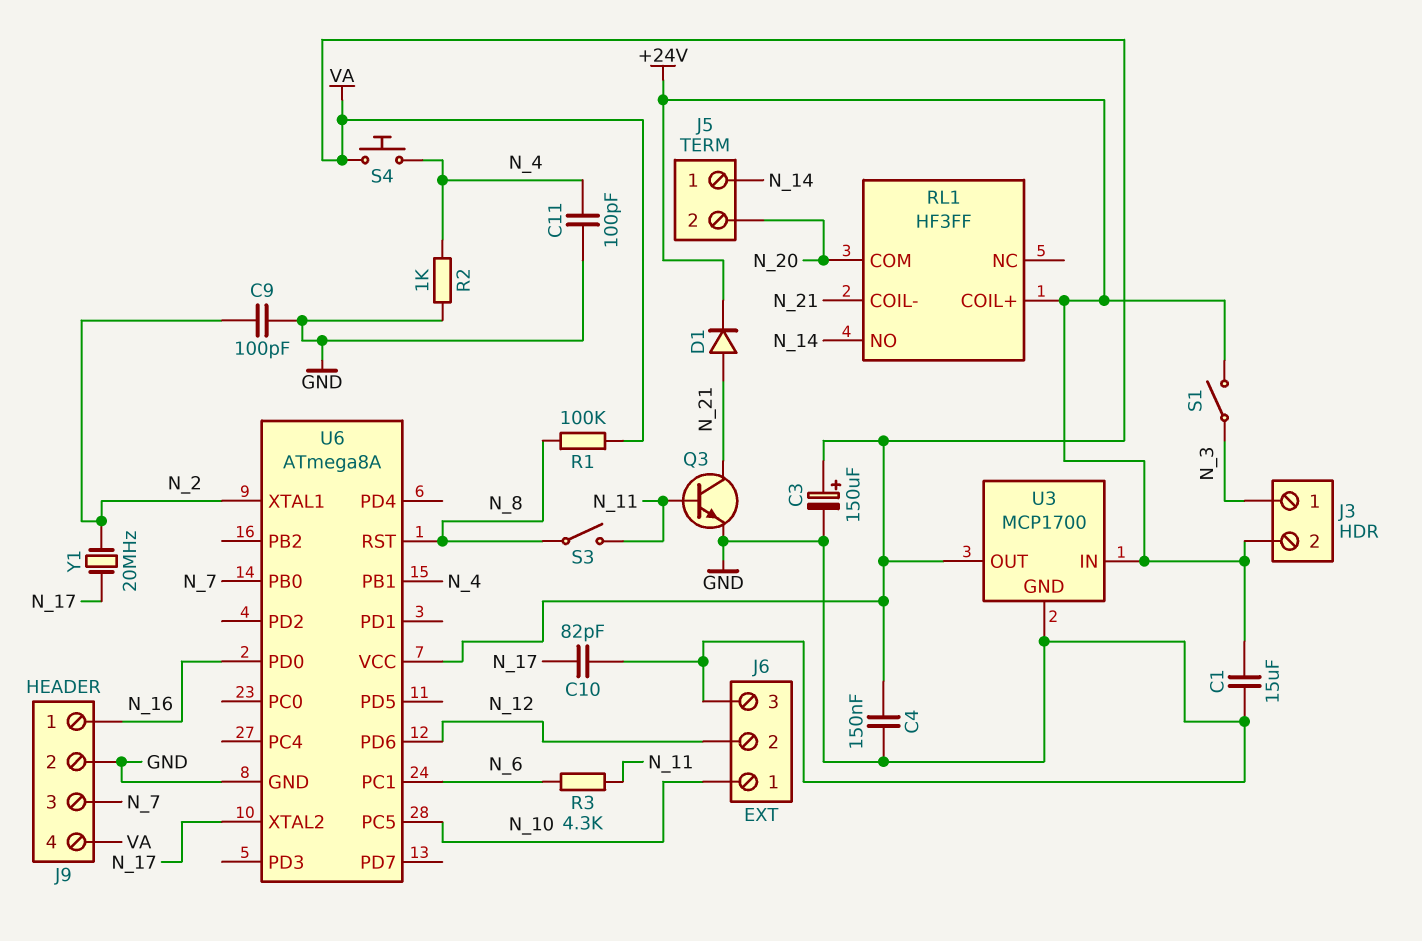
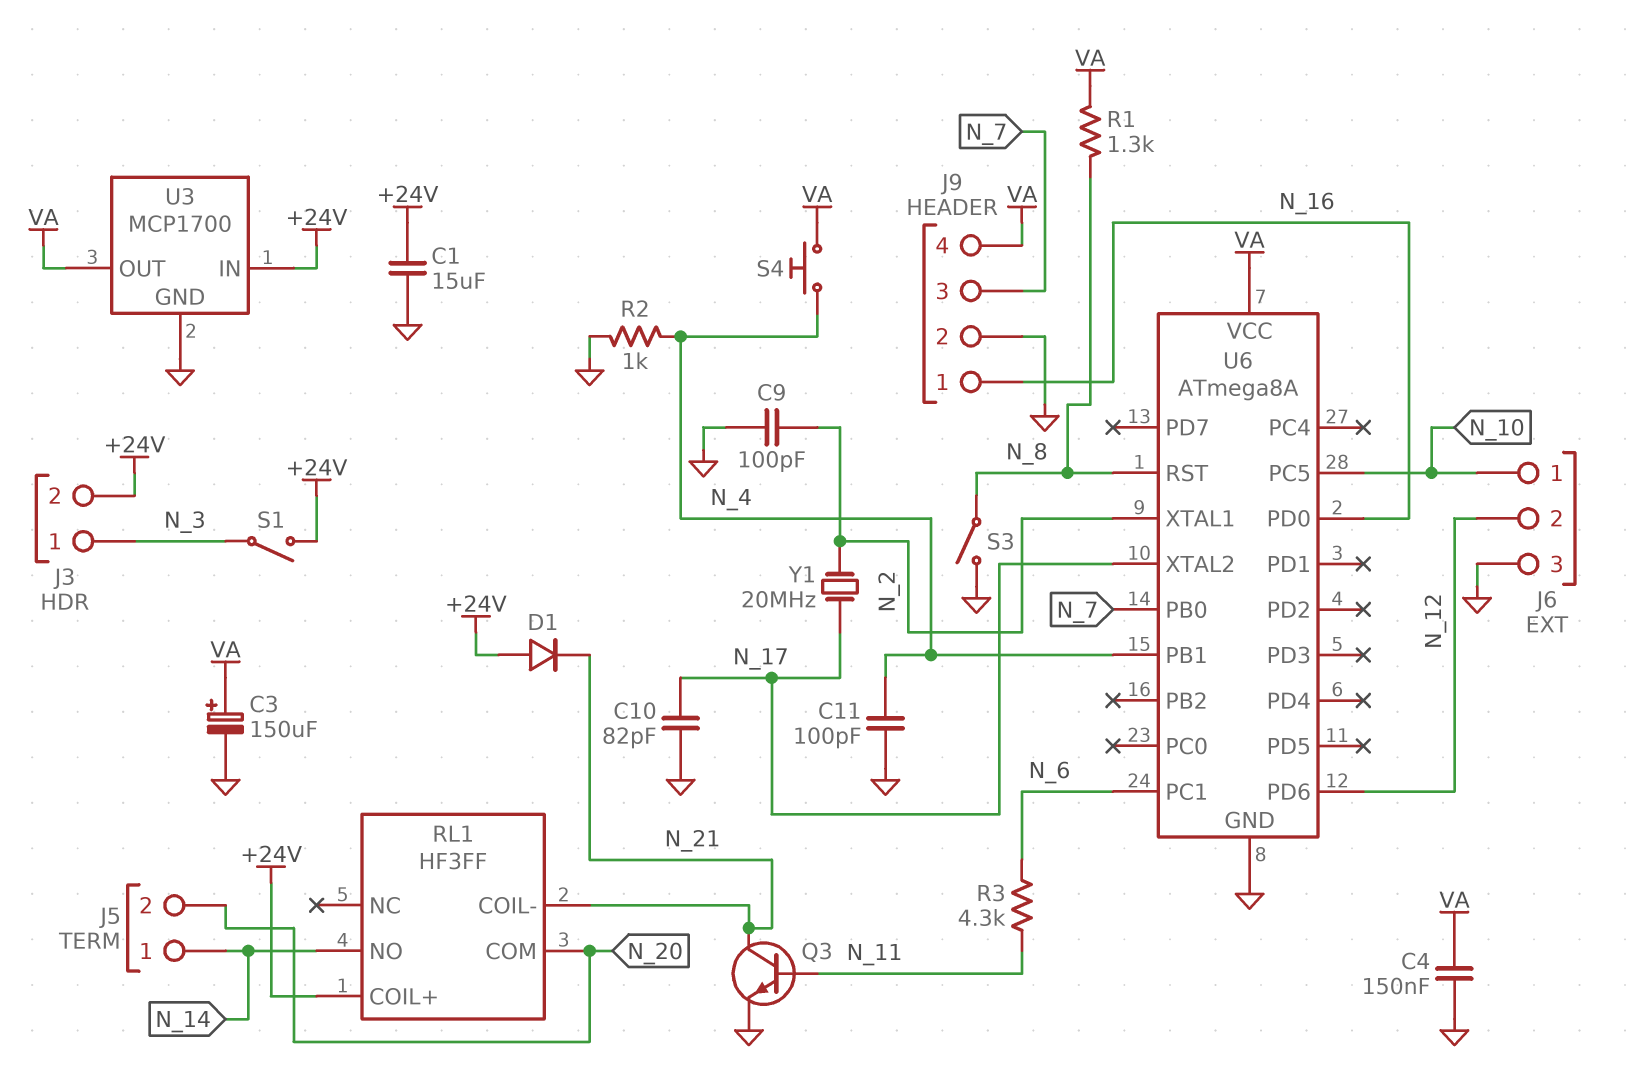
D1: diode (A N_21, K +24V) -> diode (A +24V, K N_21)
R1: 100k (N_8, VA) -> 1.3k (N_8, VA)
S3: switch (N_8, N_11) -> switch (GND, N_8)

